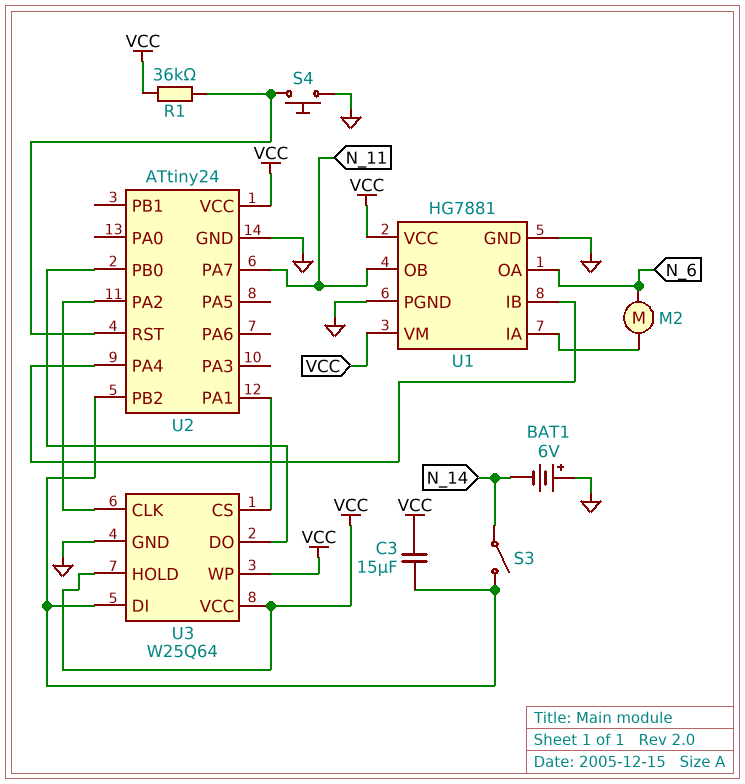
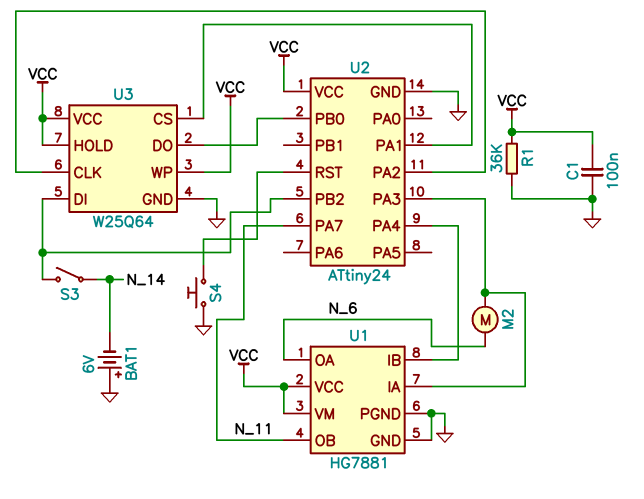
C1: none -> 100nF (GND, VCC)
C3: 15uF (U2/PB2, VCC) -> none
R1: 36k (U2/RST, VCC) -> 36k (GND, VCC)
U2 pin PA3: none -> U1/IA

